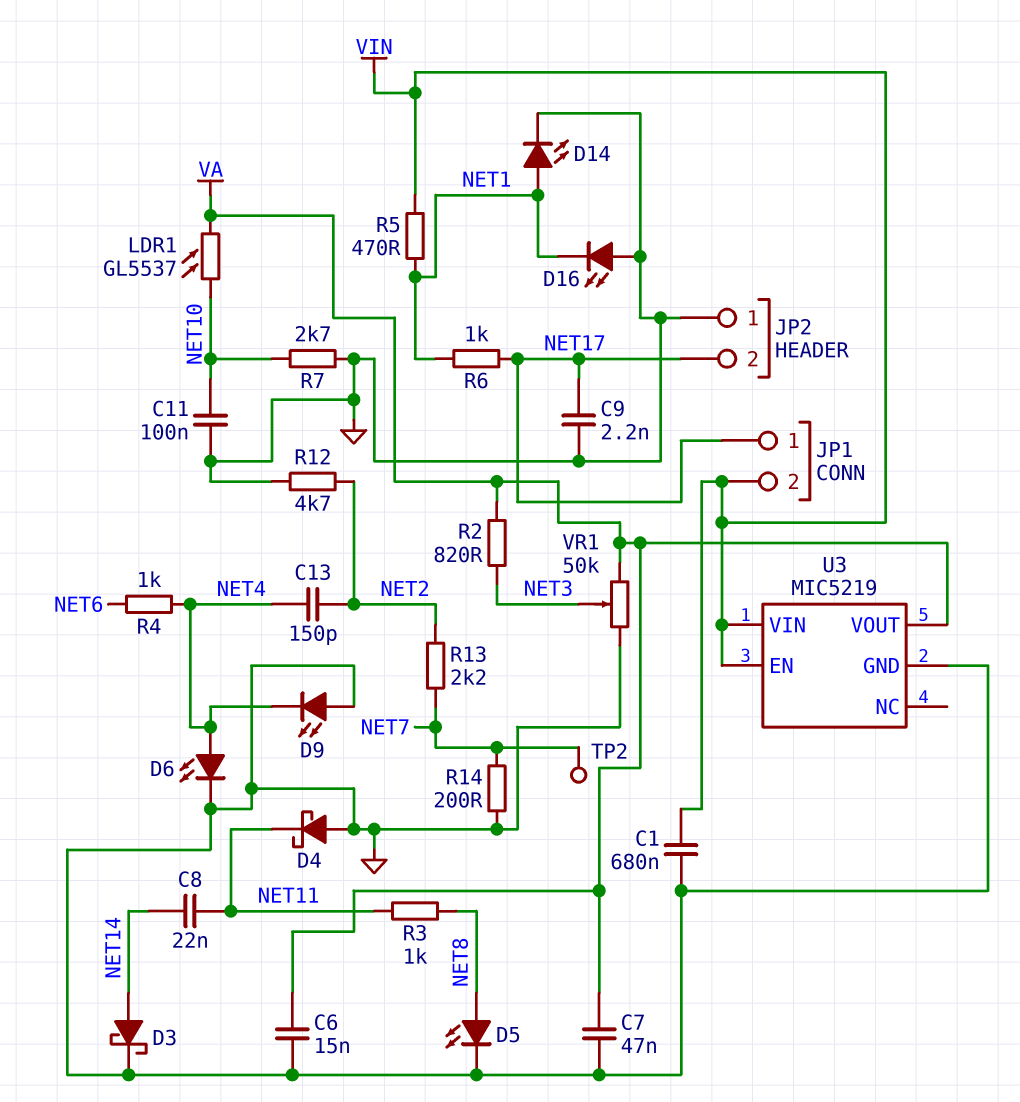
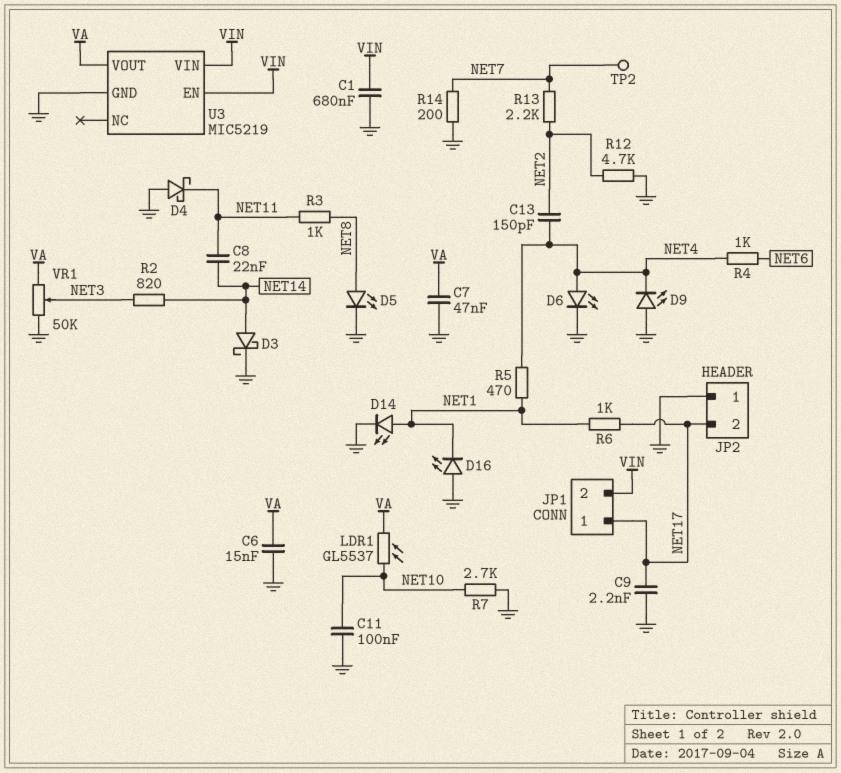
R2: 820 (NET3, VA) -> 820 (NET3, NET14)
R5: 470 (NET1, VIN) -> 470 (NET1, NET4)

